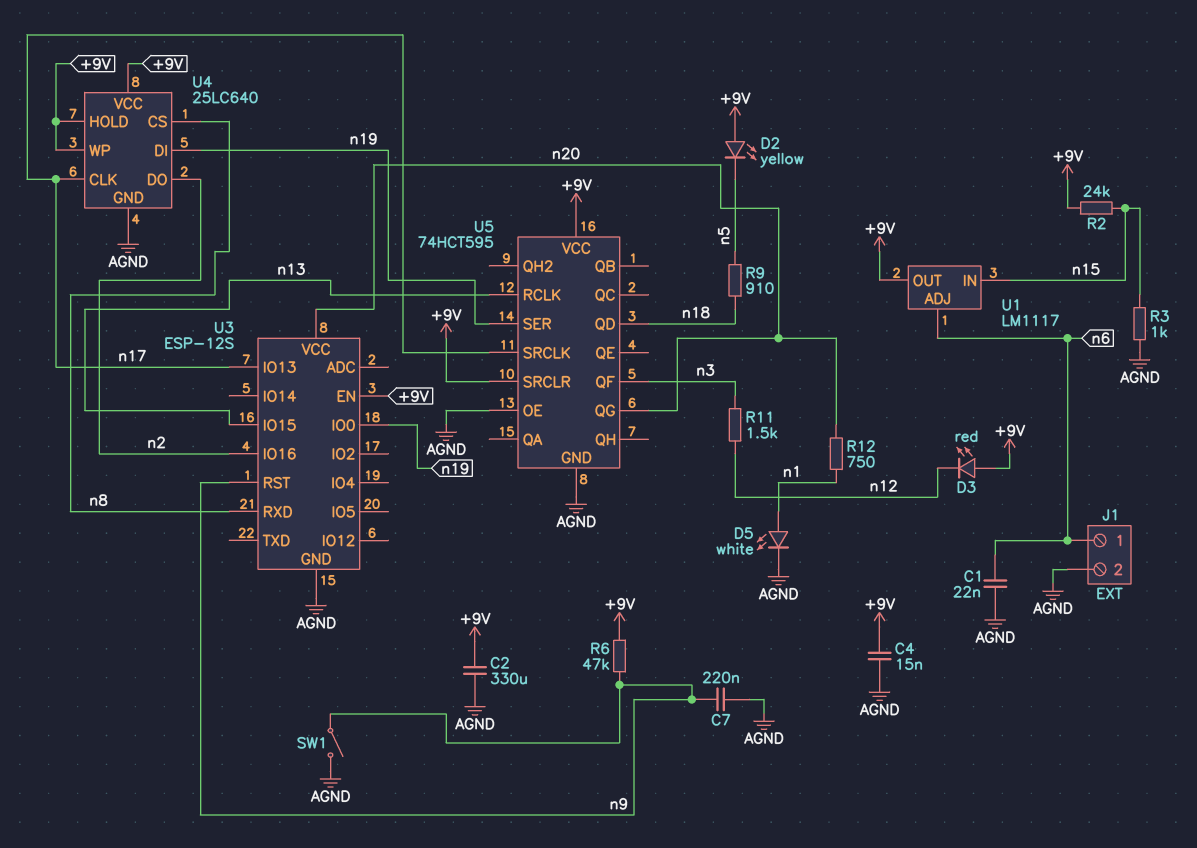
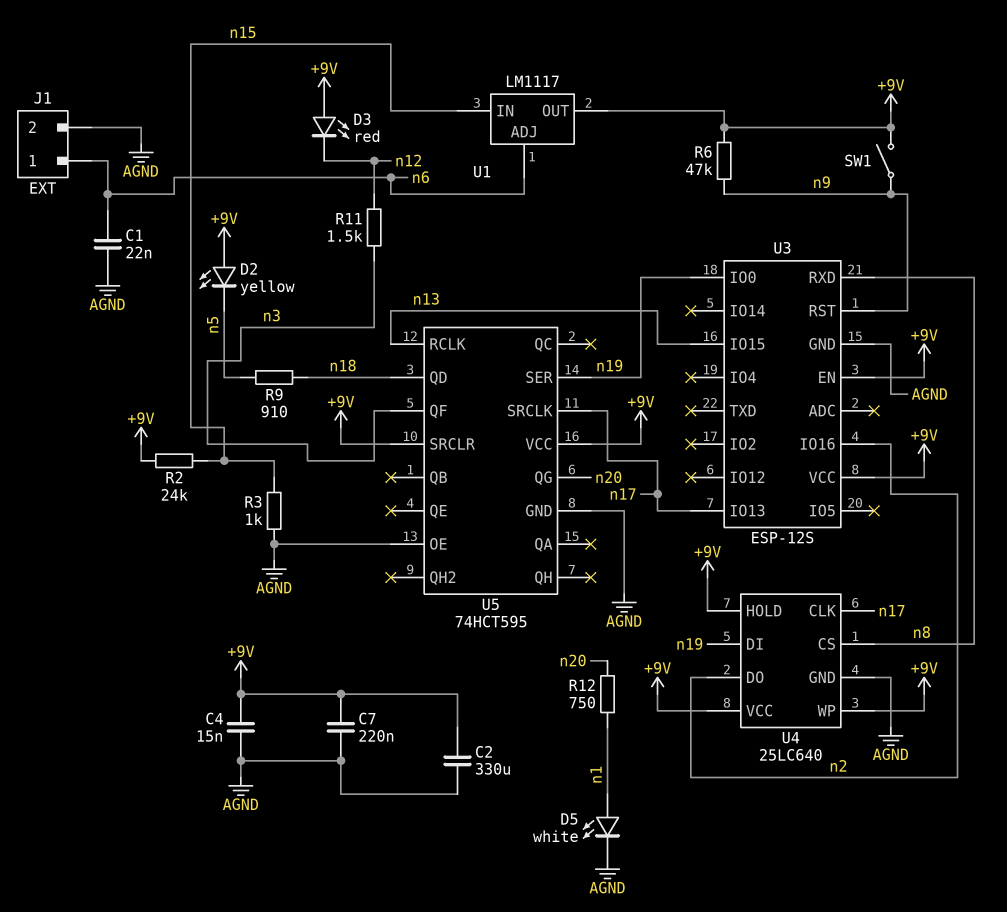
C7: 220nF (AGND, n9) -> 220nF (+9V, AGND)
SW1: switch (AGND, n9) -> switch (+9V, n9)
U3 pin VCC: n20 -> +9V

